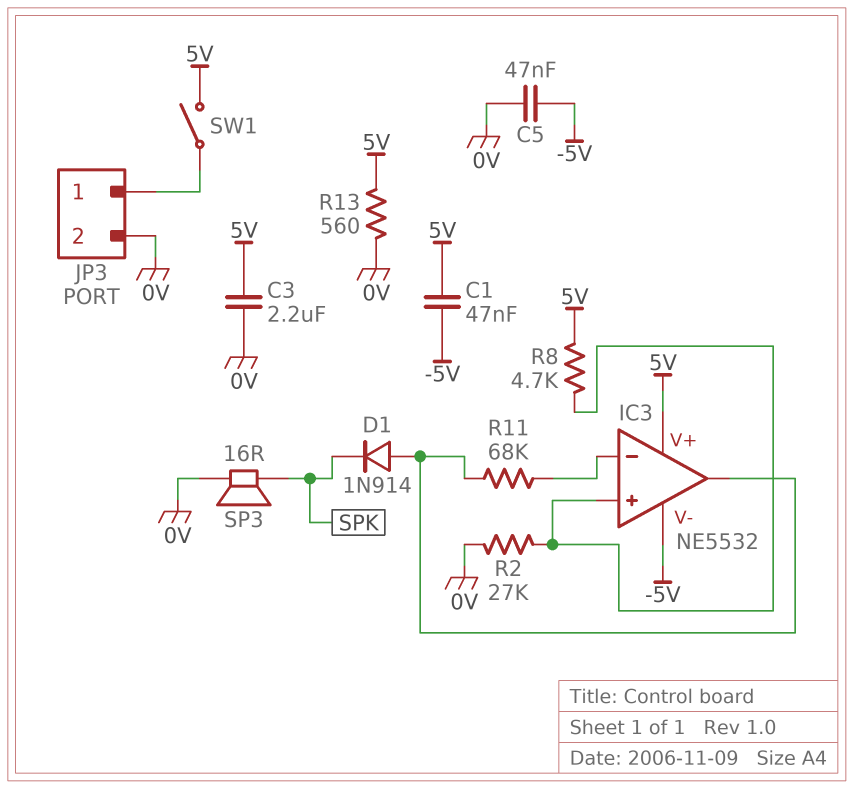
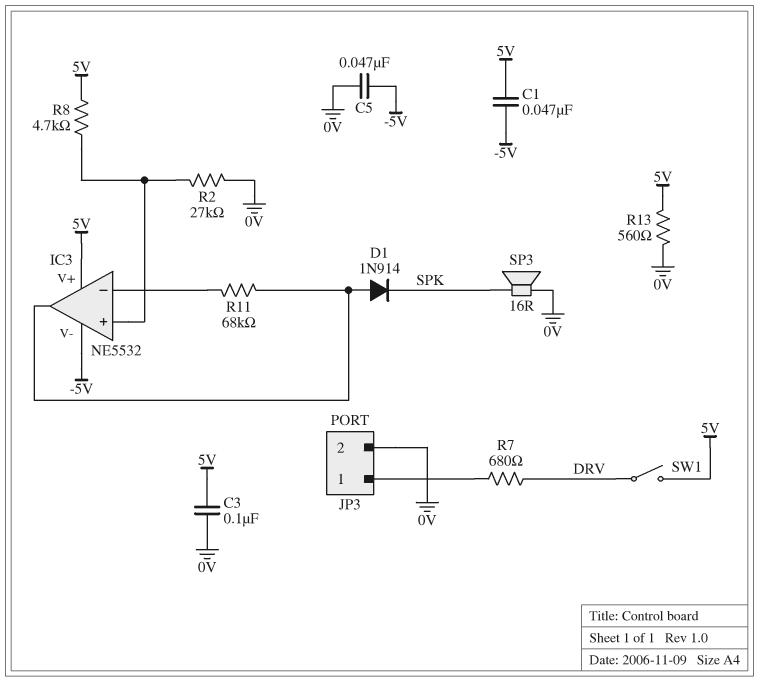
C3: 2.2uF (0V, 5V) -> 100nF (0V, 5V)
R7: none -> 680 (DRV, JP3/1)
SW1: switch (5V, JP3/1) -> switch (5V, DRV)

